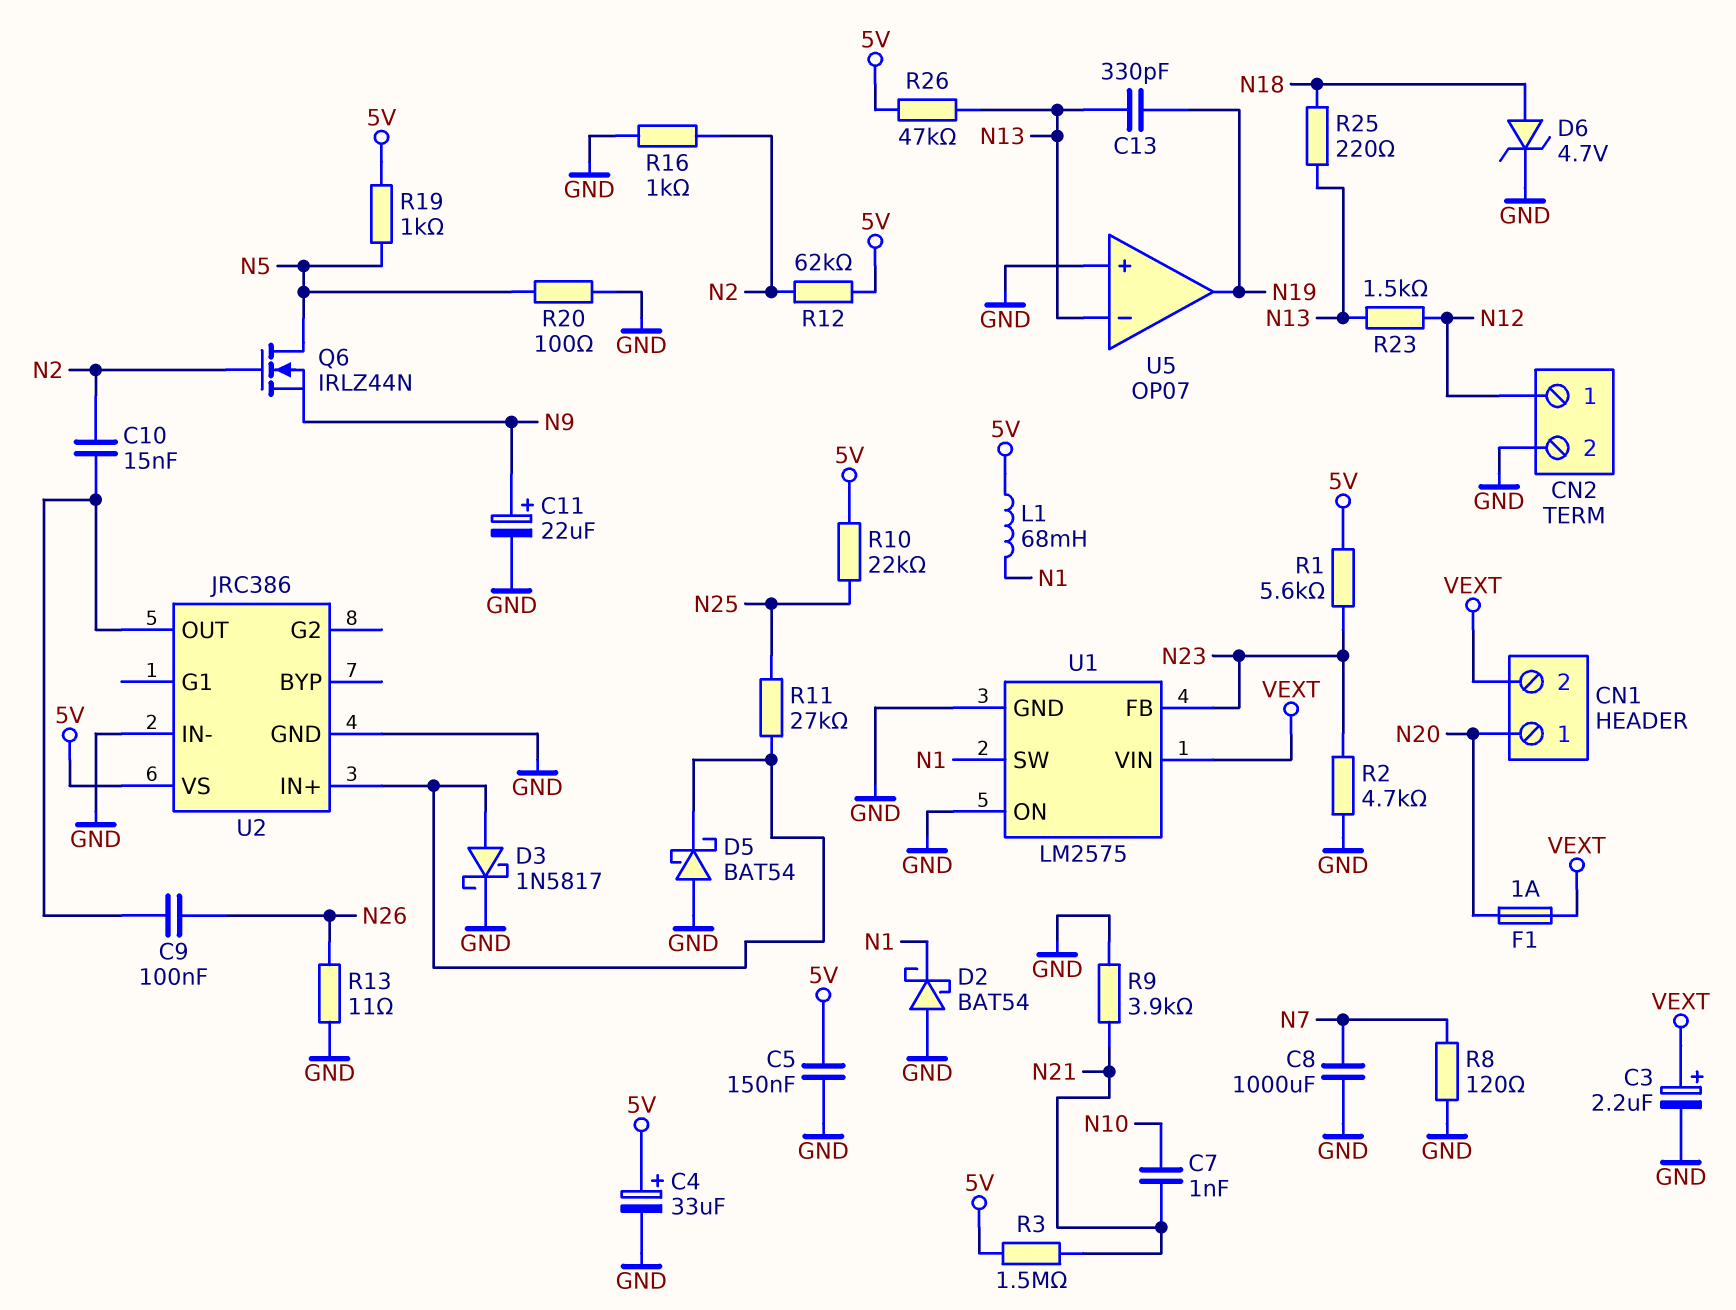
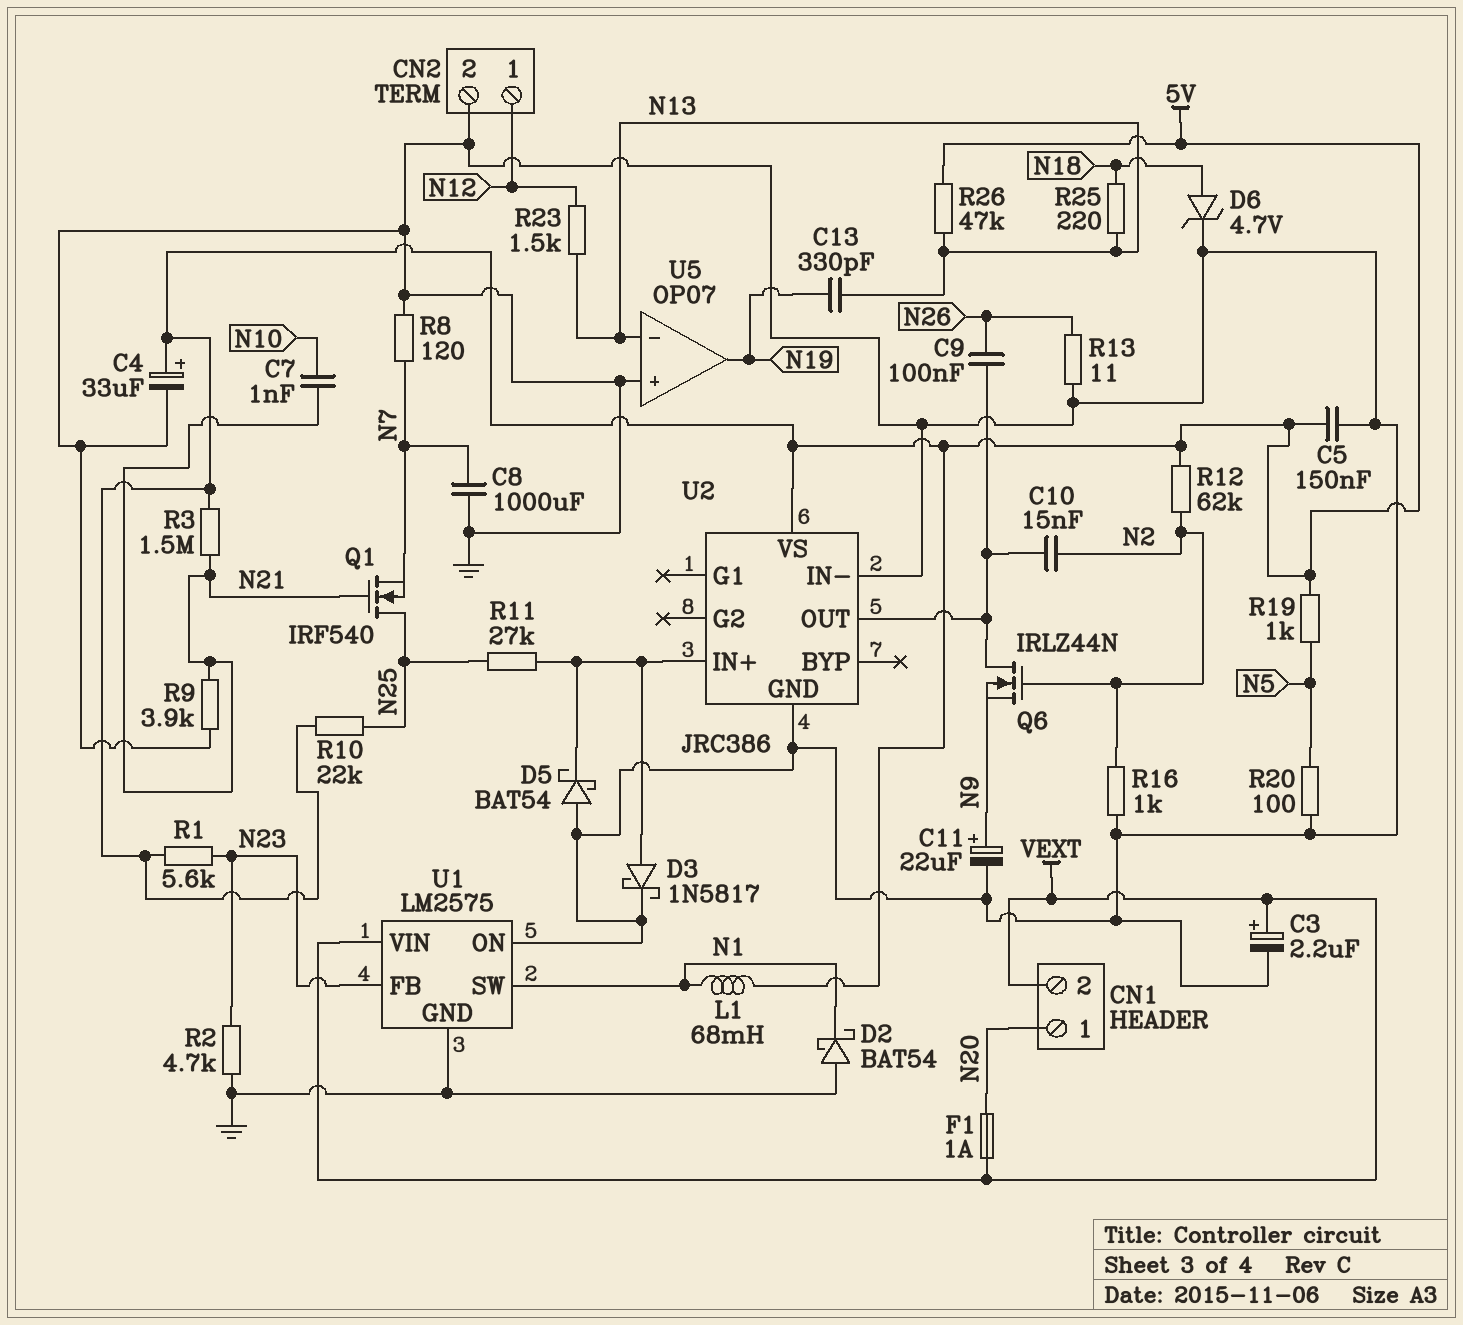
Q1: none -> NMOS IRF540 (G N21, D N25, S N7)
Q6: NMOS IRLZ44N (G N2, D N5, S N9) -> NMOS IRLZ44N (G N2, D U2/OUT, S N9)

